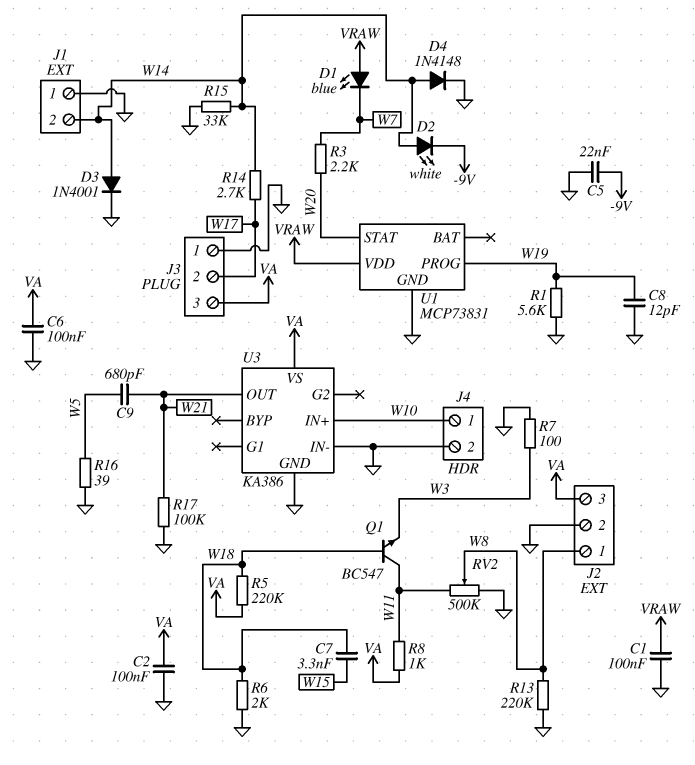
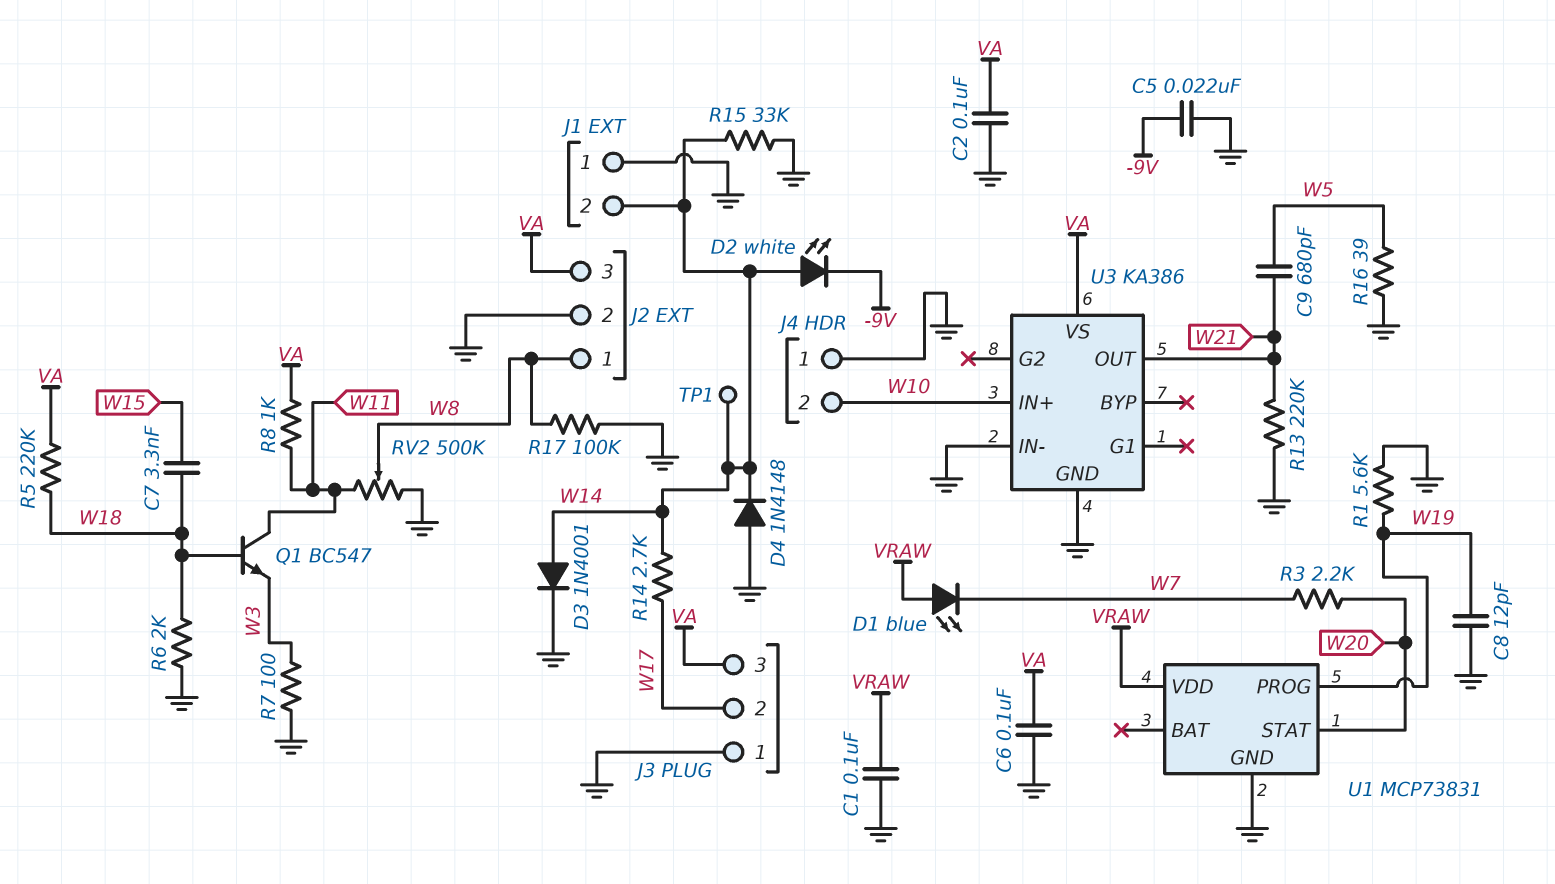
D4: diode 1N4148 (A W14, K GND) -> diode 1N4148 (A GND, K W14)
J4 pin 1: W10 -> GND
J4 pin 2: GND -> W10
R13: 220k (GND, W8) -> 220k (GND, W21)
R17: 100k (GND, W21) -> 100k (GND, W8)
TP1: none -> test point (W14)

